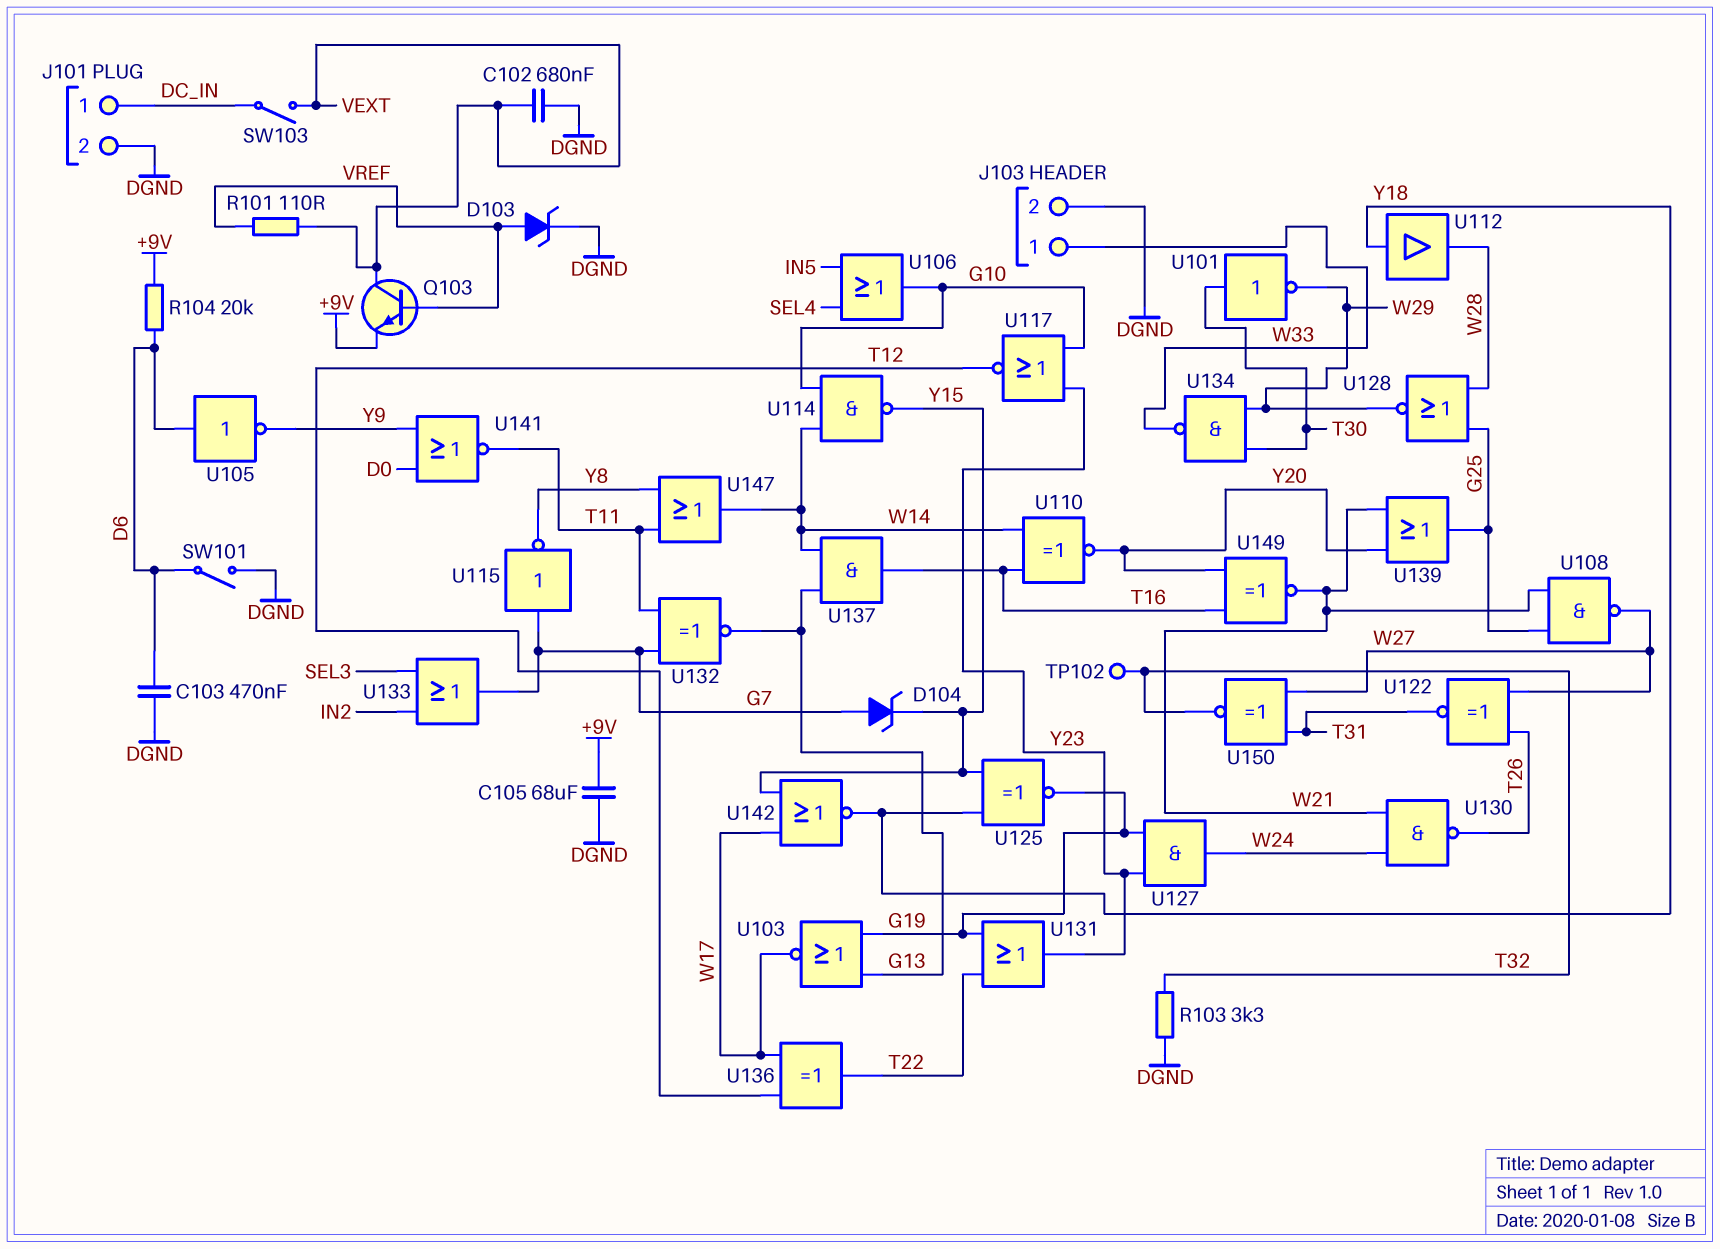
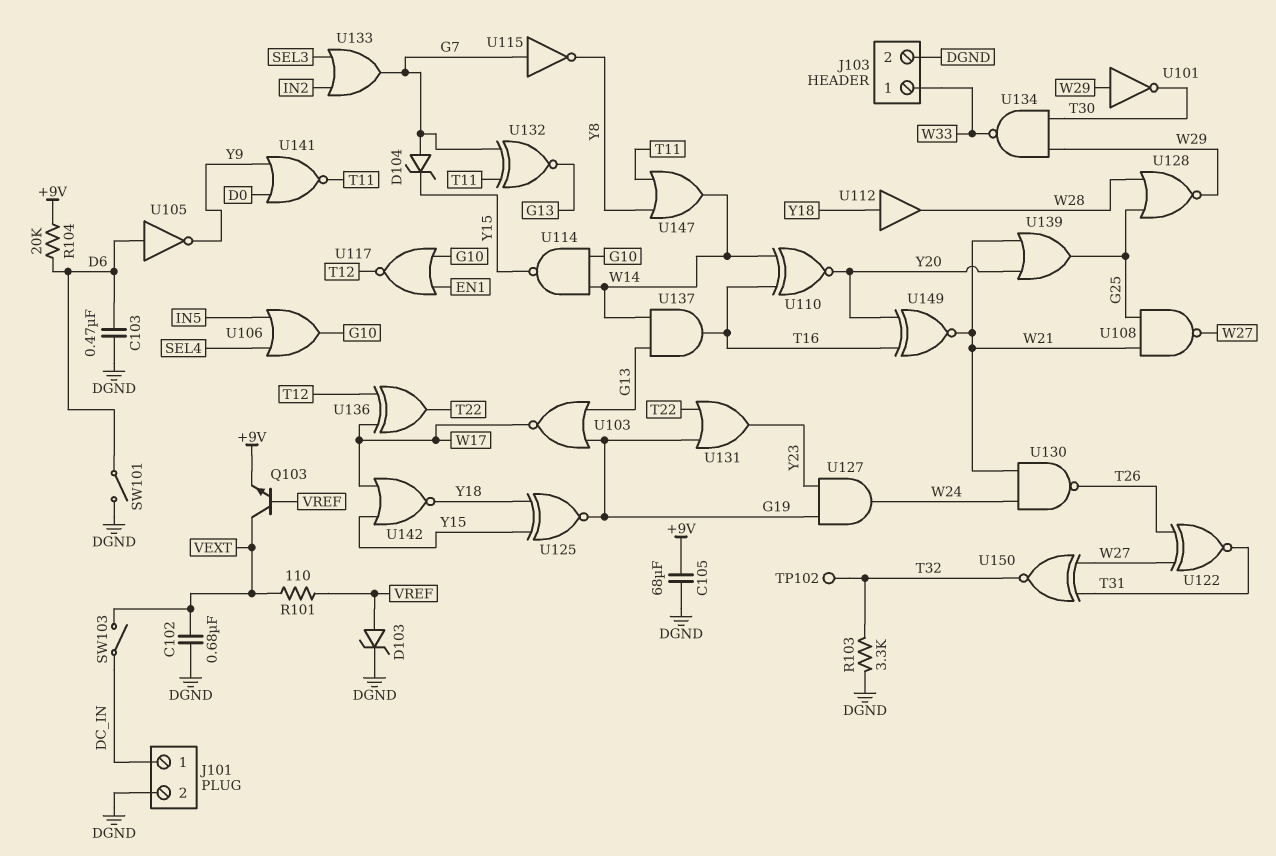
U101: NOT (in T30, out W29) -> NOT (in W29, out T30)
U117: NOR (in G10, in Y23, out T12) -> NOR (in EN1, in G10, out T12)

